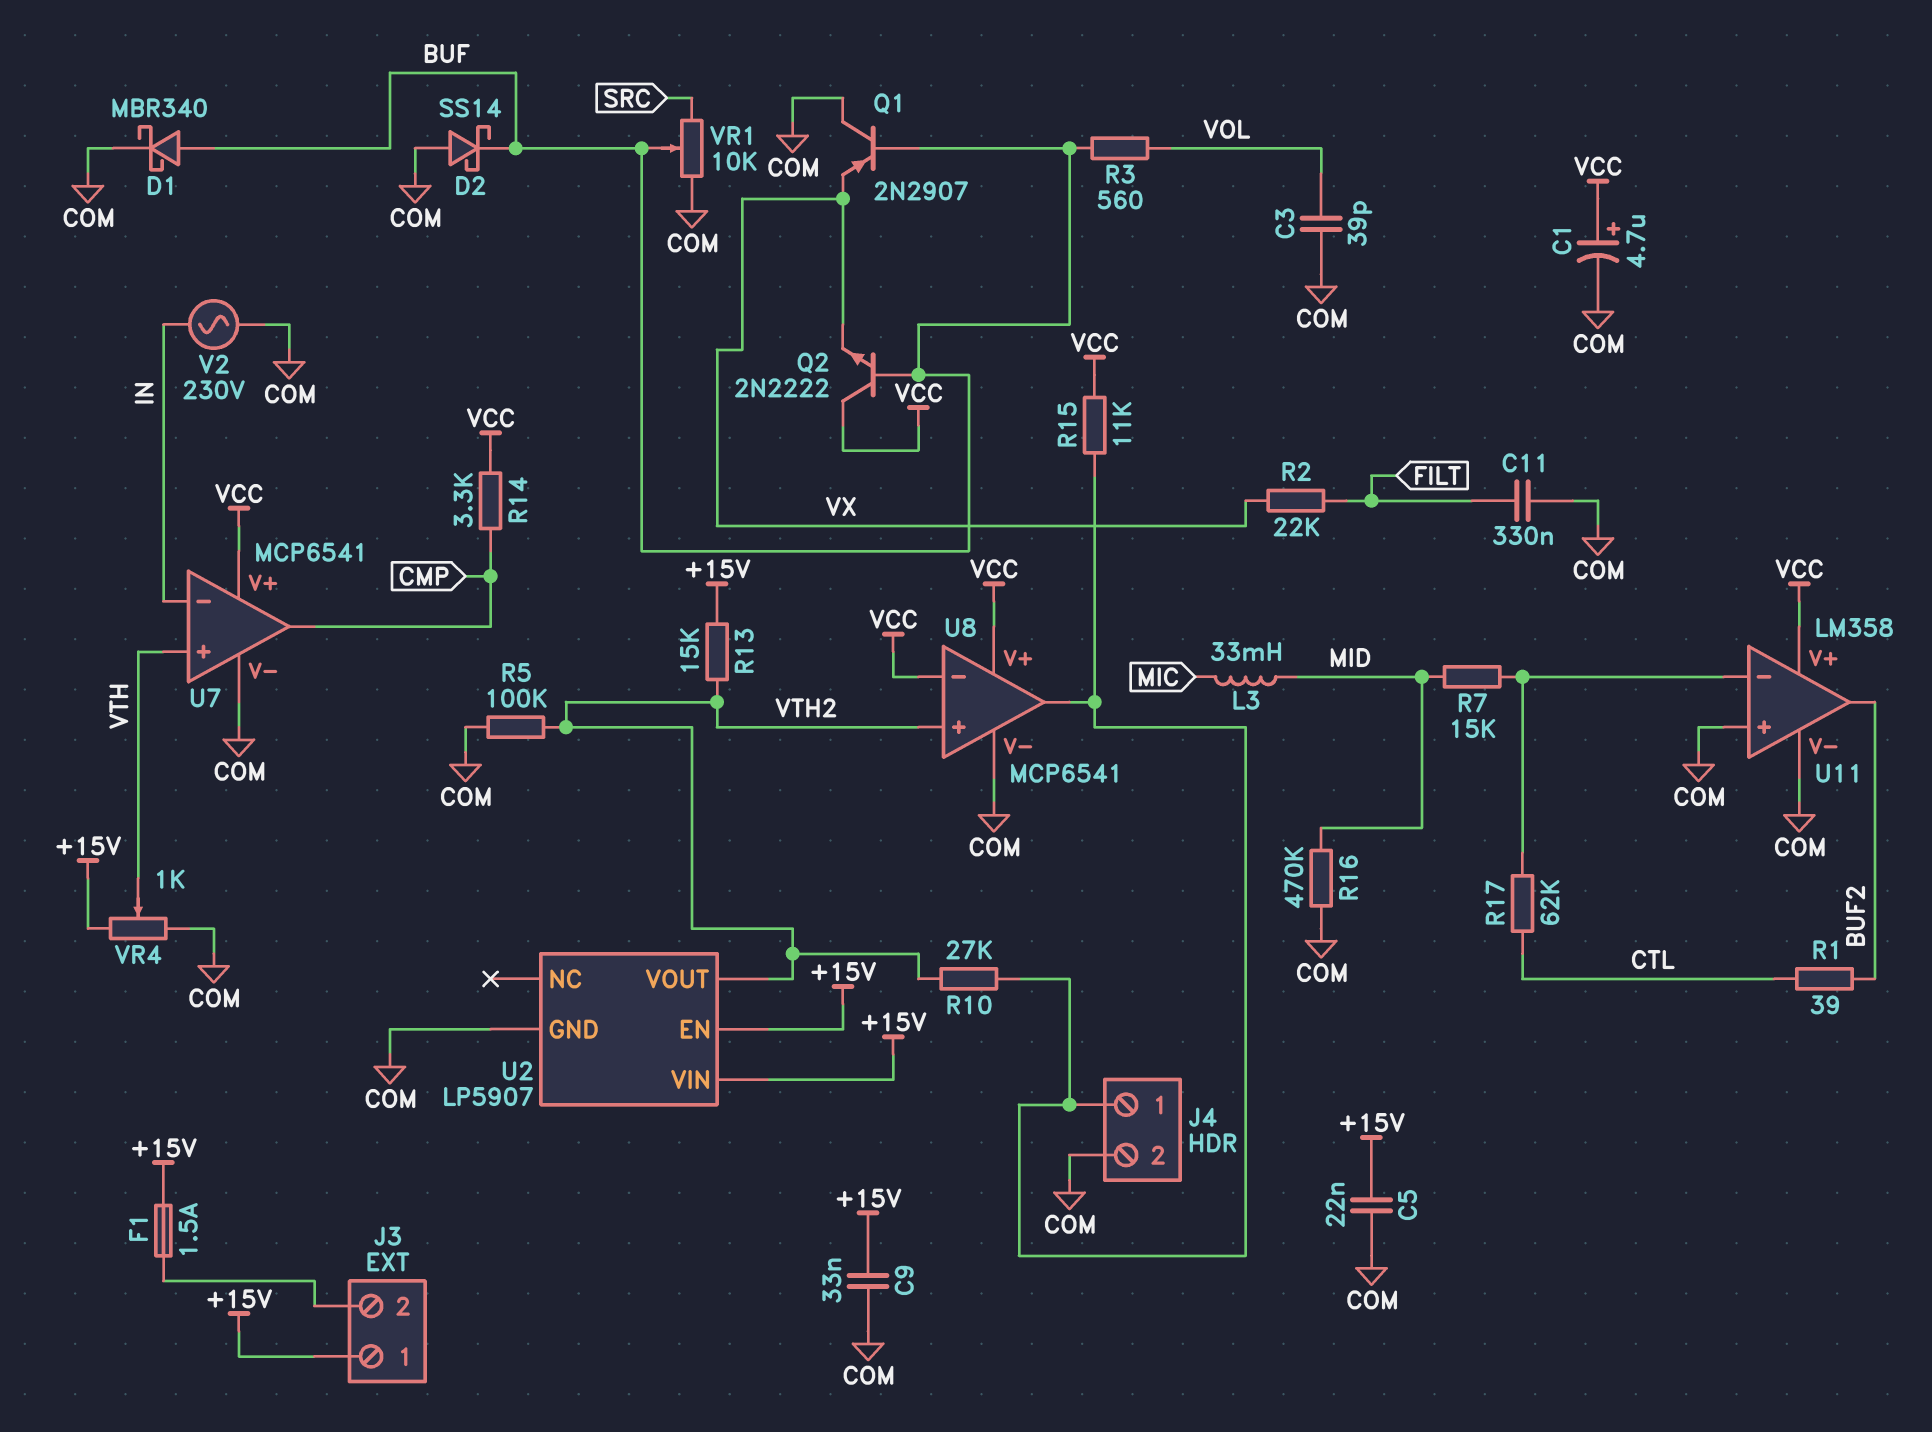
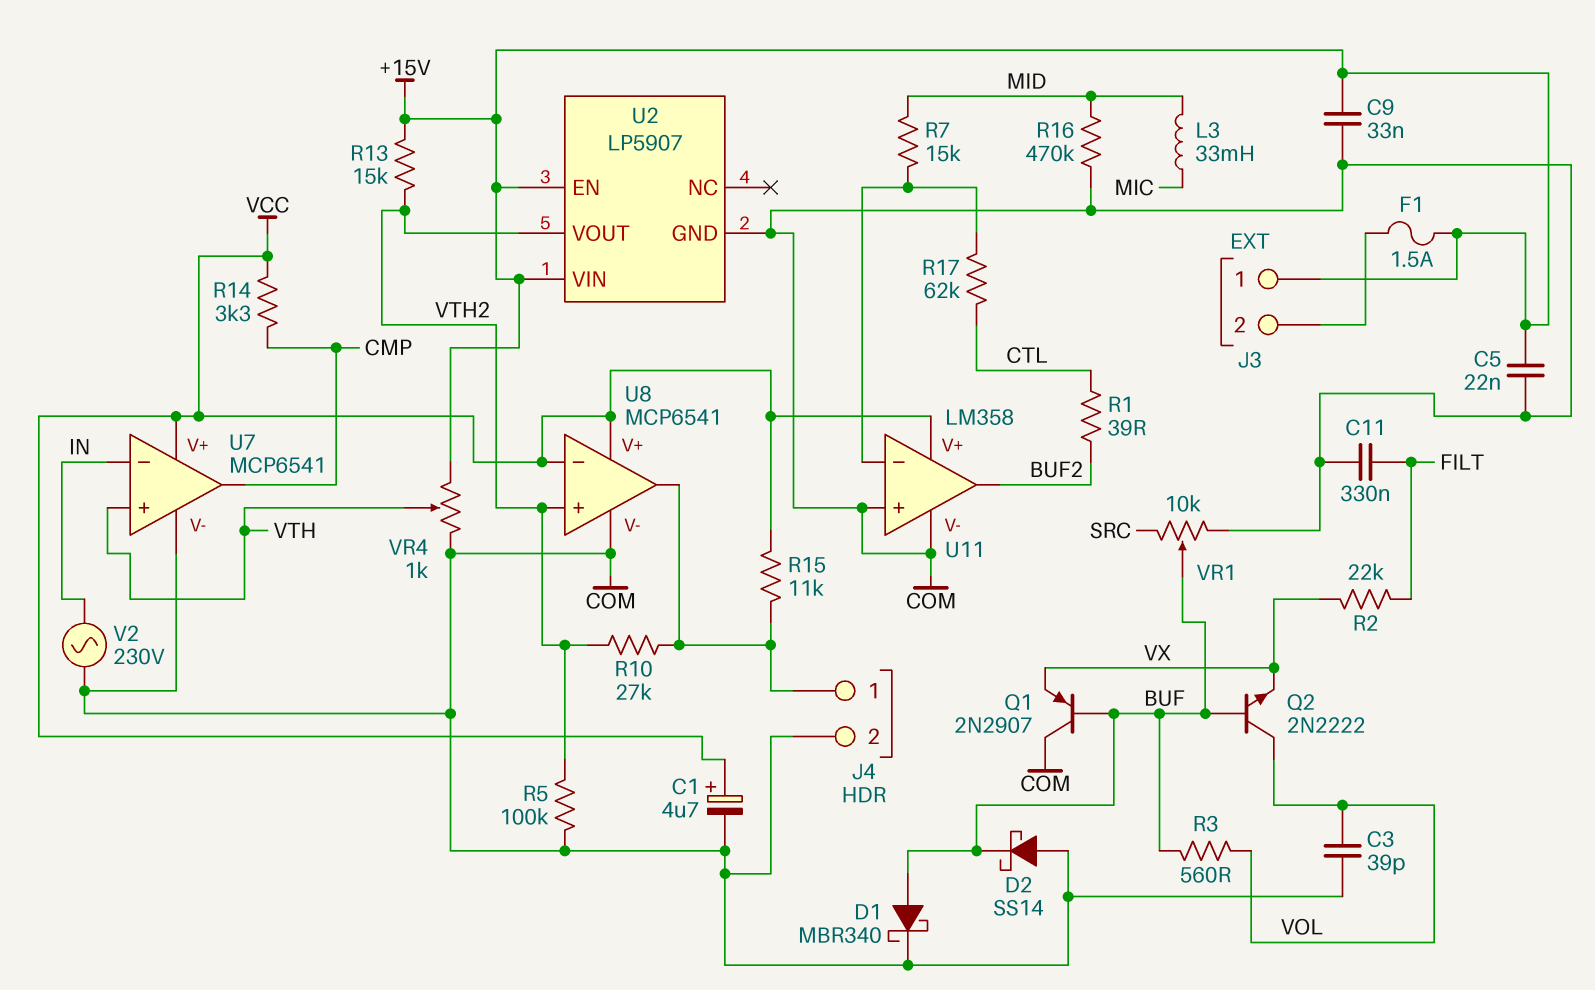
Q2: NPN 2N2222 (B BUF, C VCC, E VX) -> NPN 2N2222 (B BUF, C VOL, E VX)

